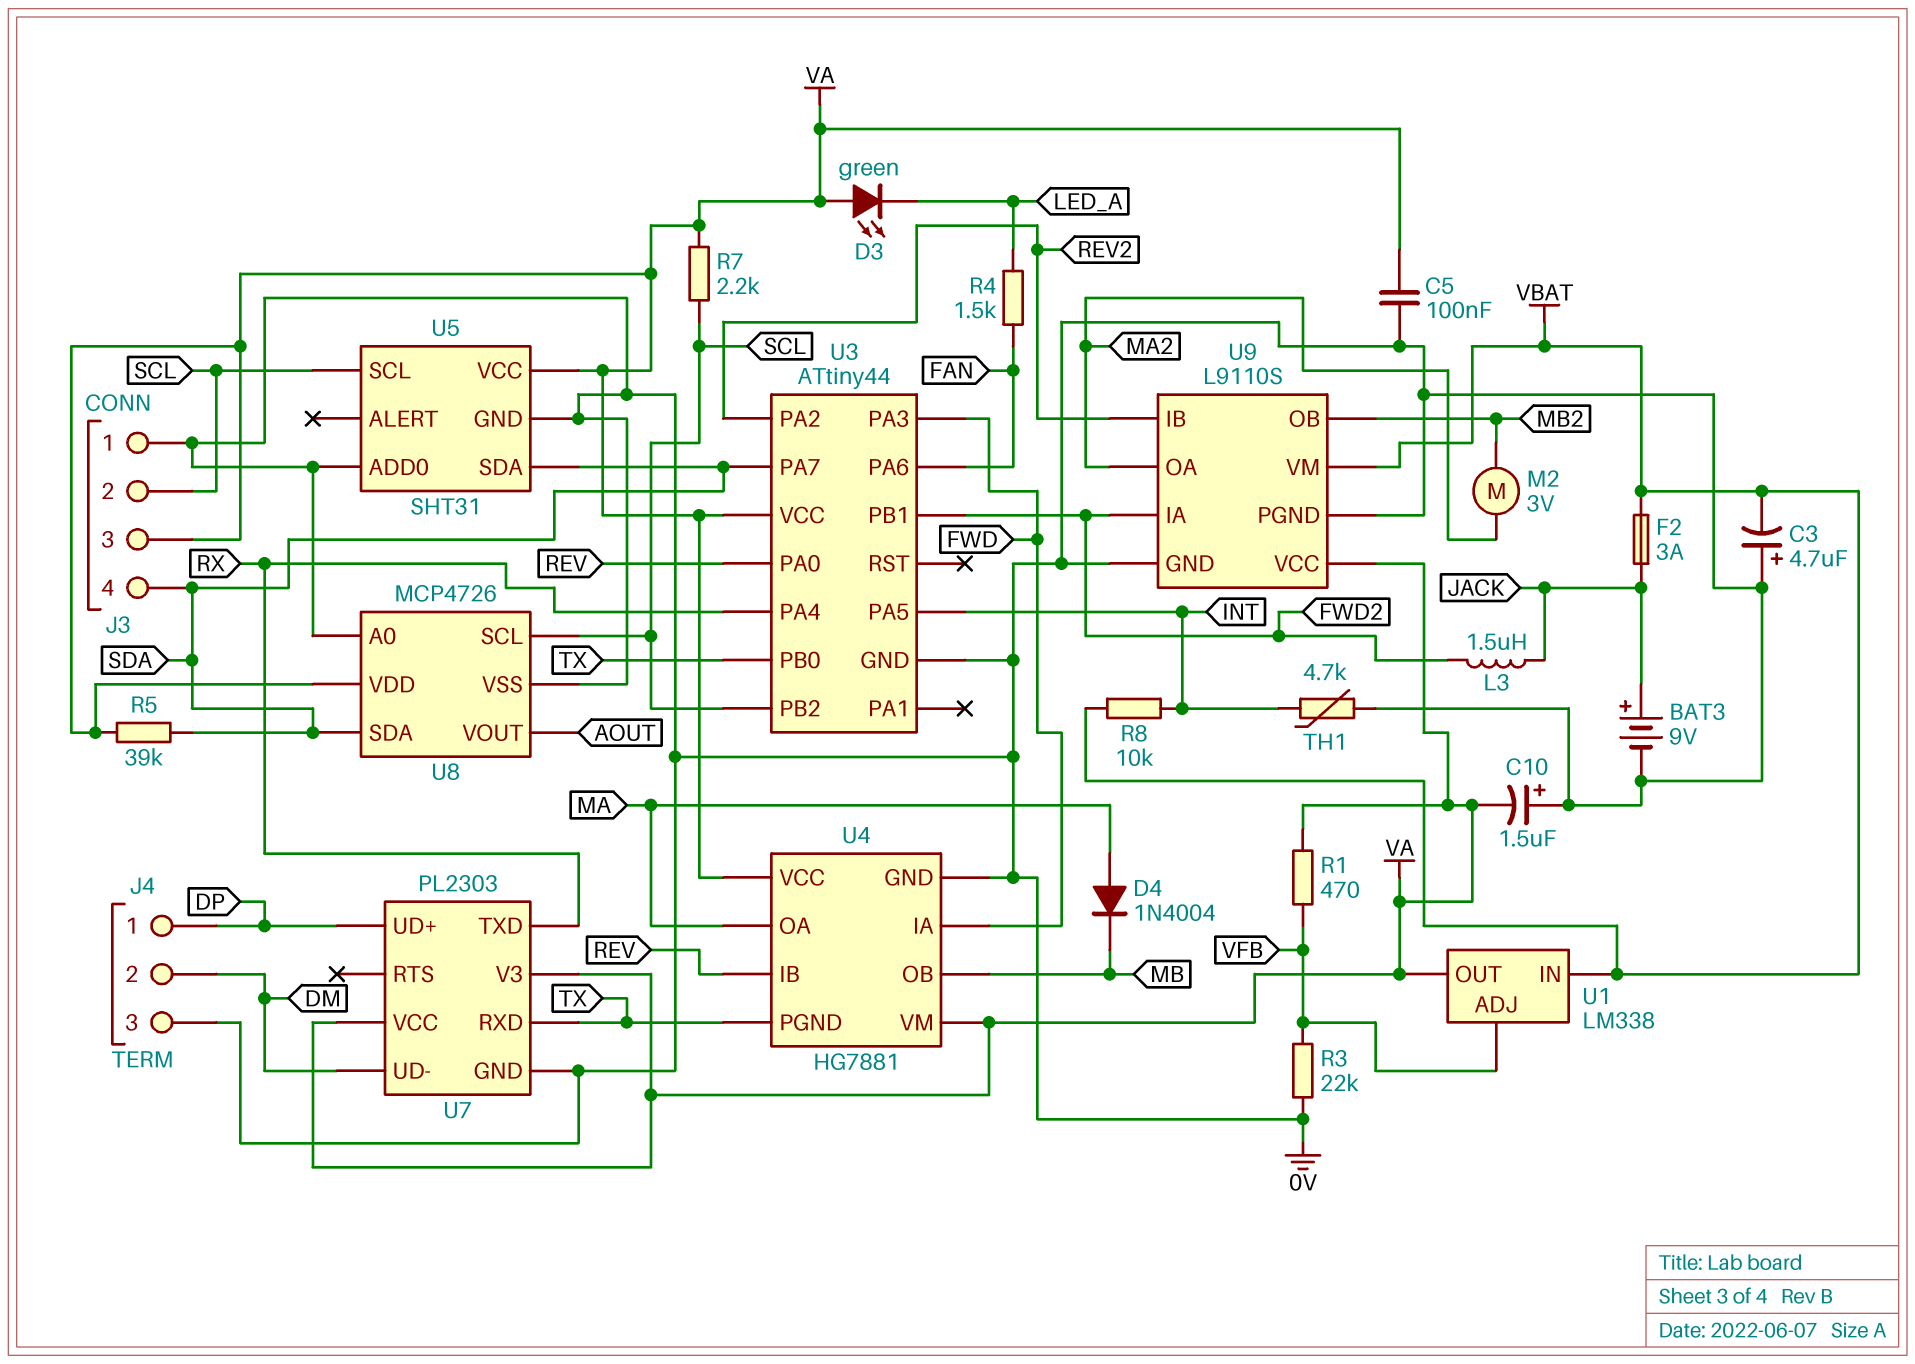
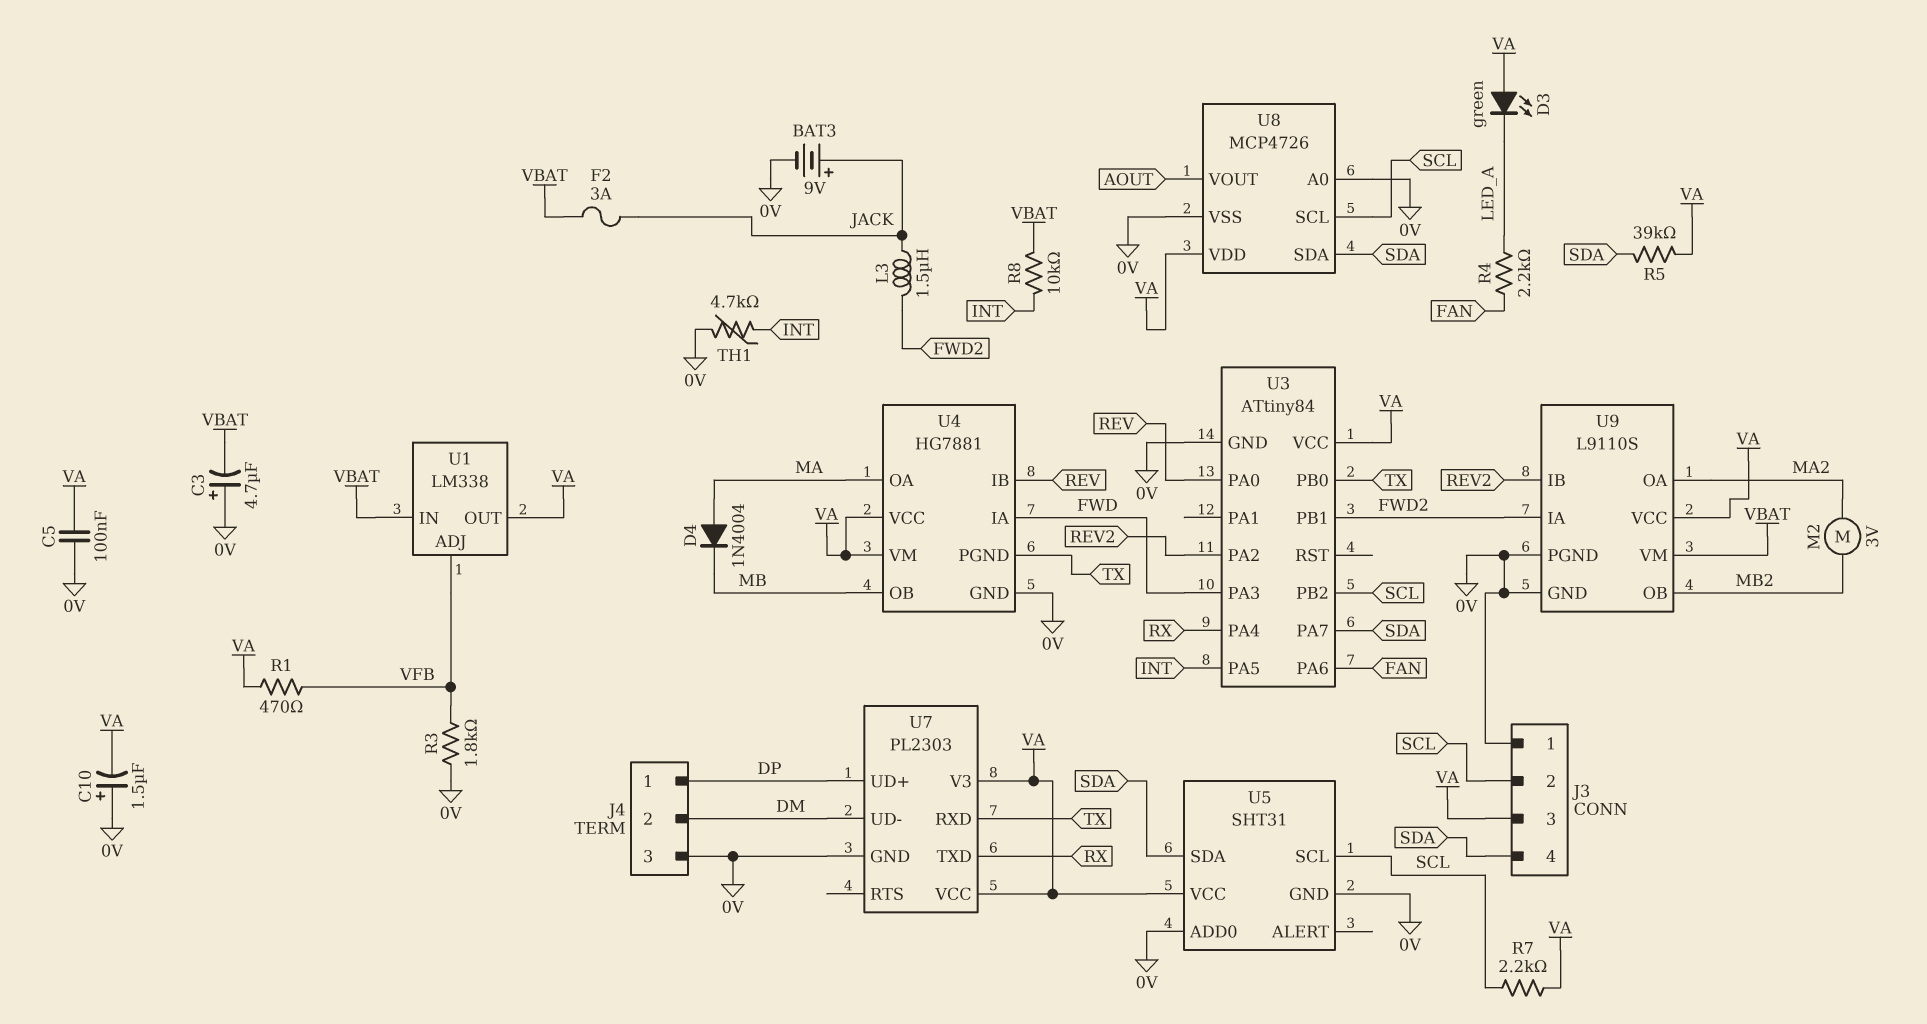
R3: 22k (0V, VFB) -> 1.8k (0V, VFB)
R4: 1.5k (FAN, LED_A) -> 2.2k (FAN, LED_A)
U3: ATtiny44 -> ATtiny84

